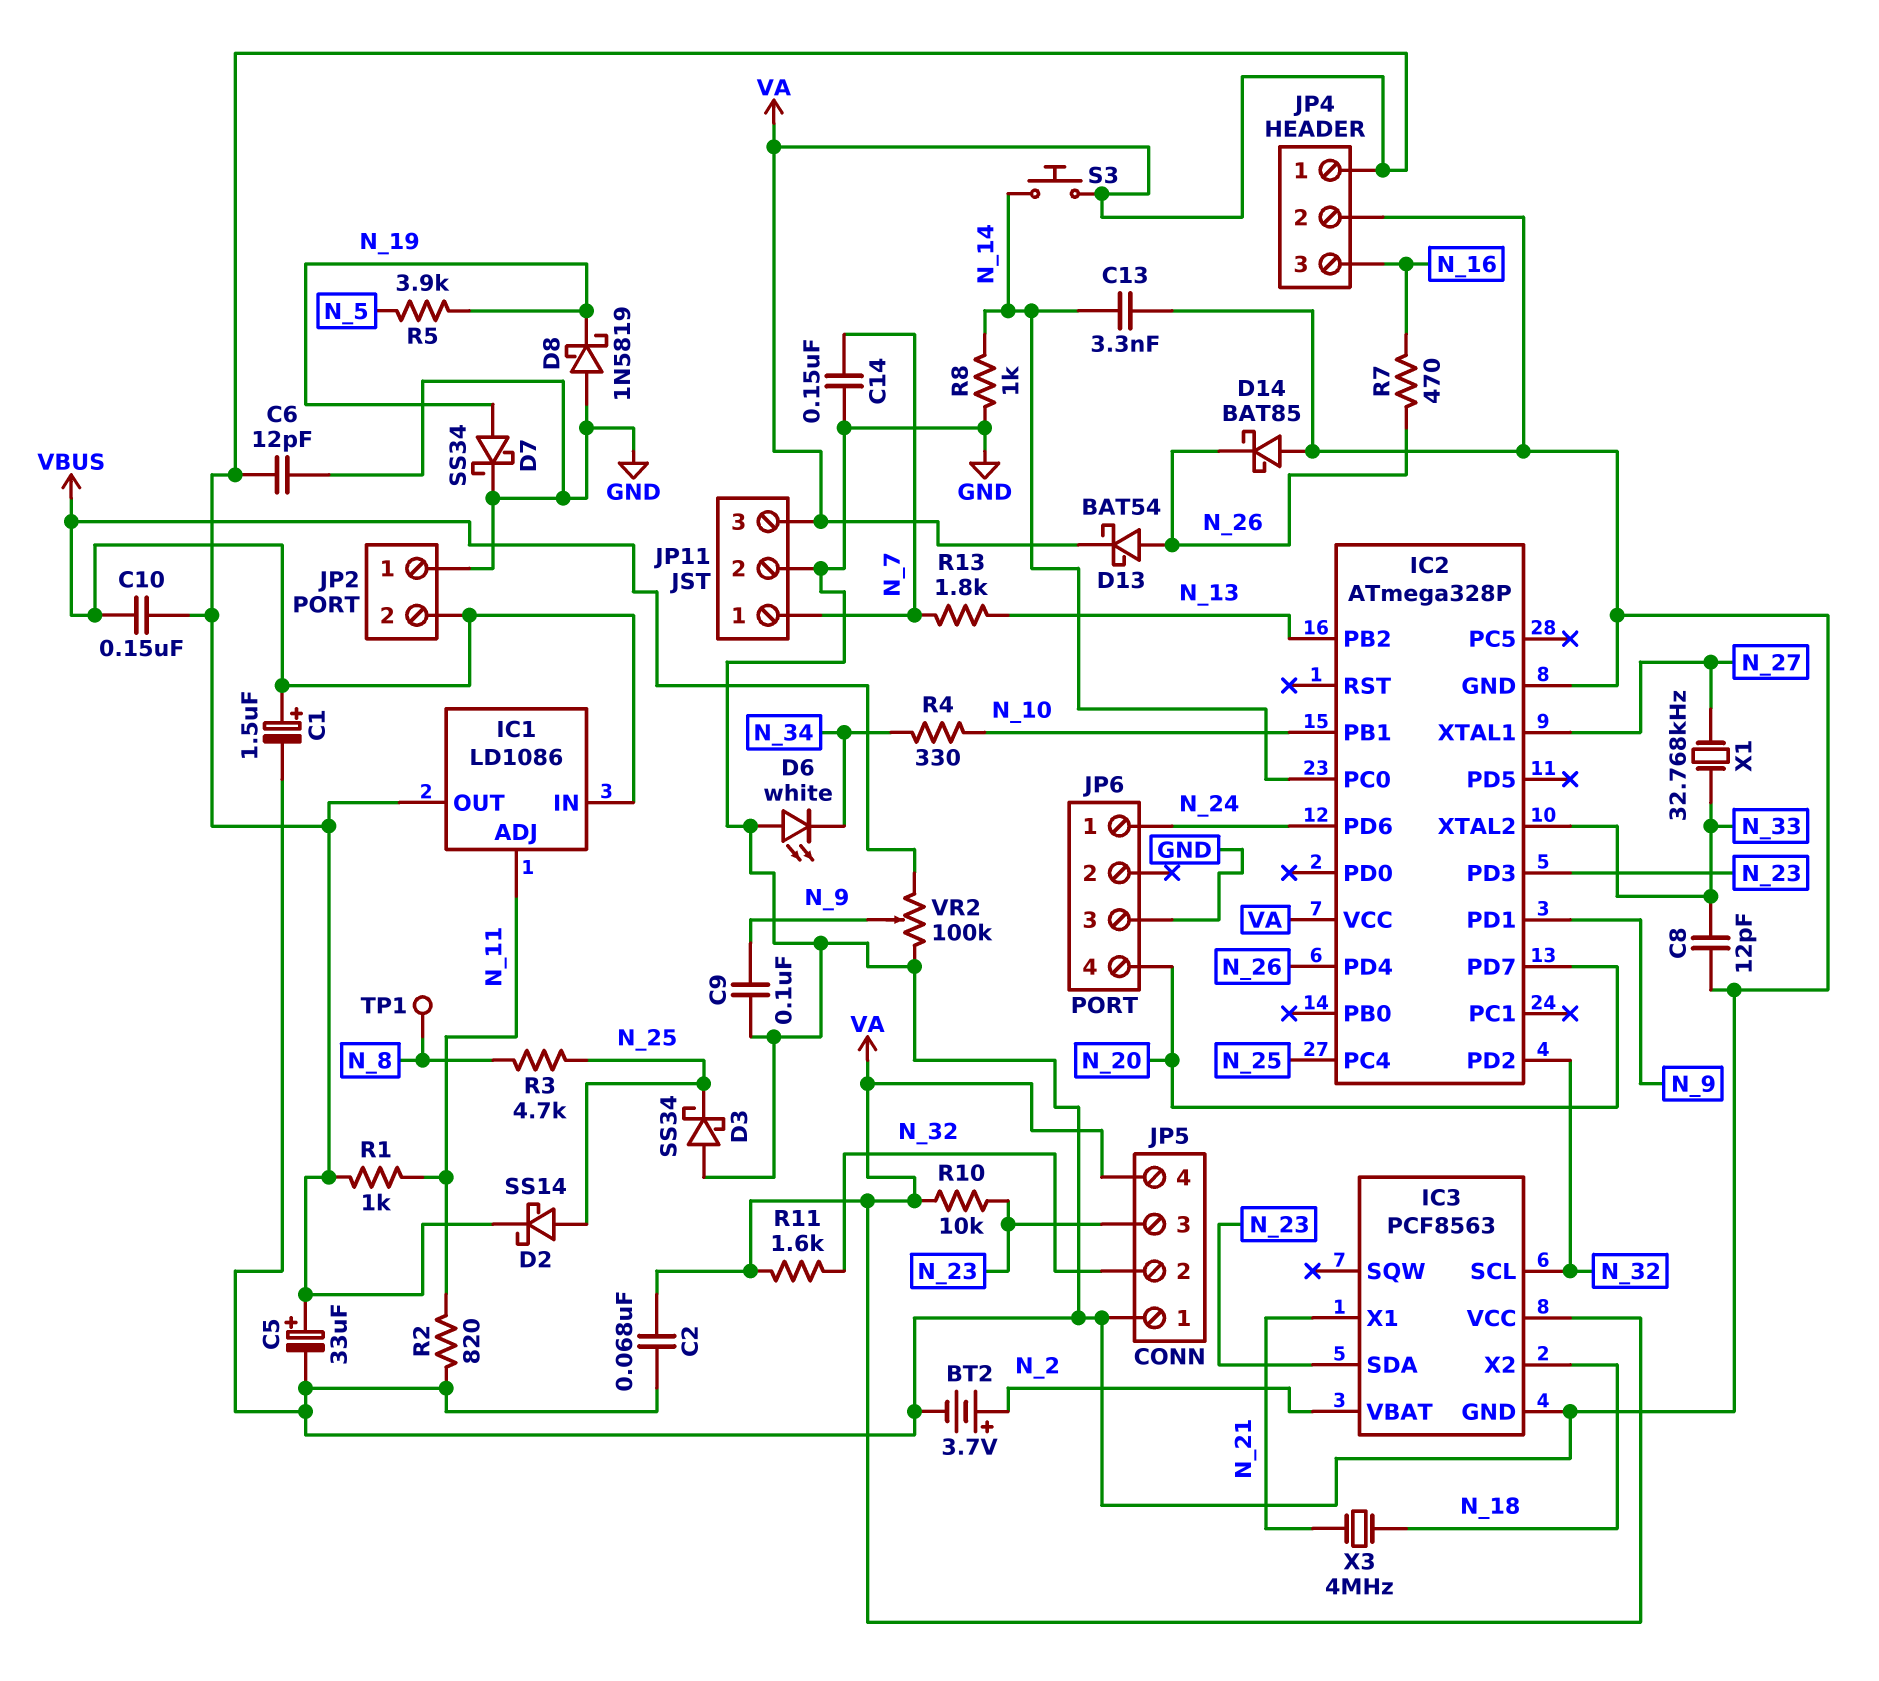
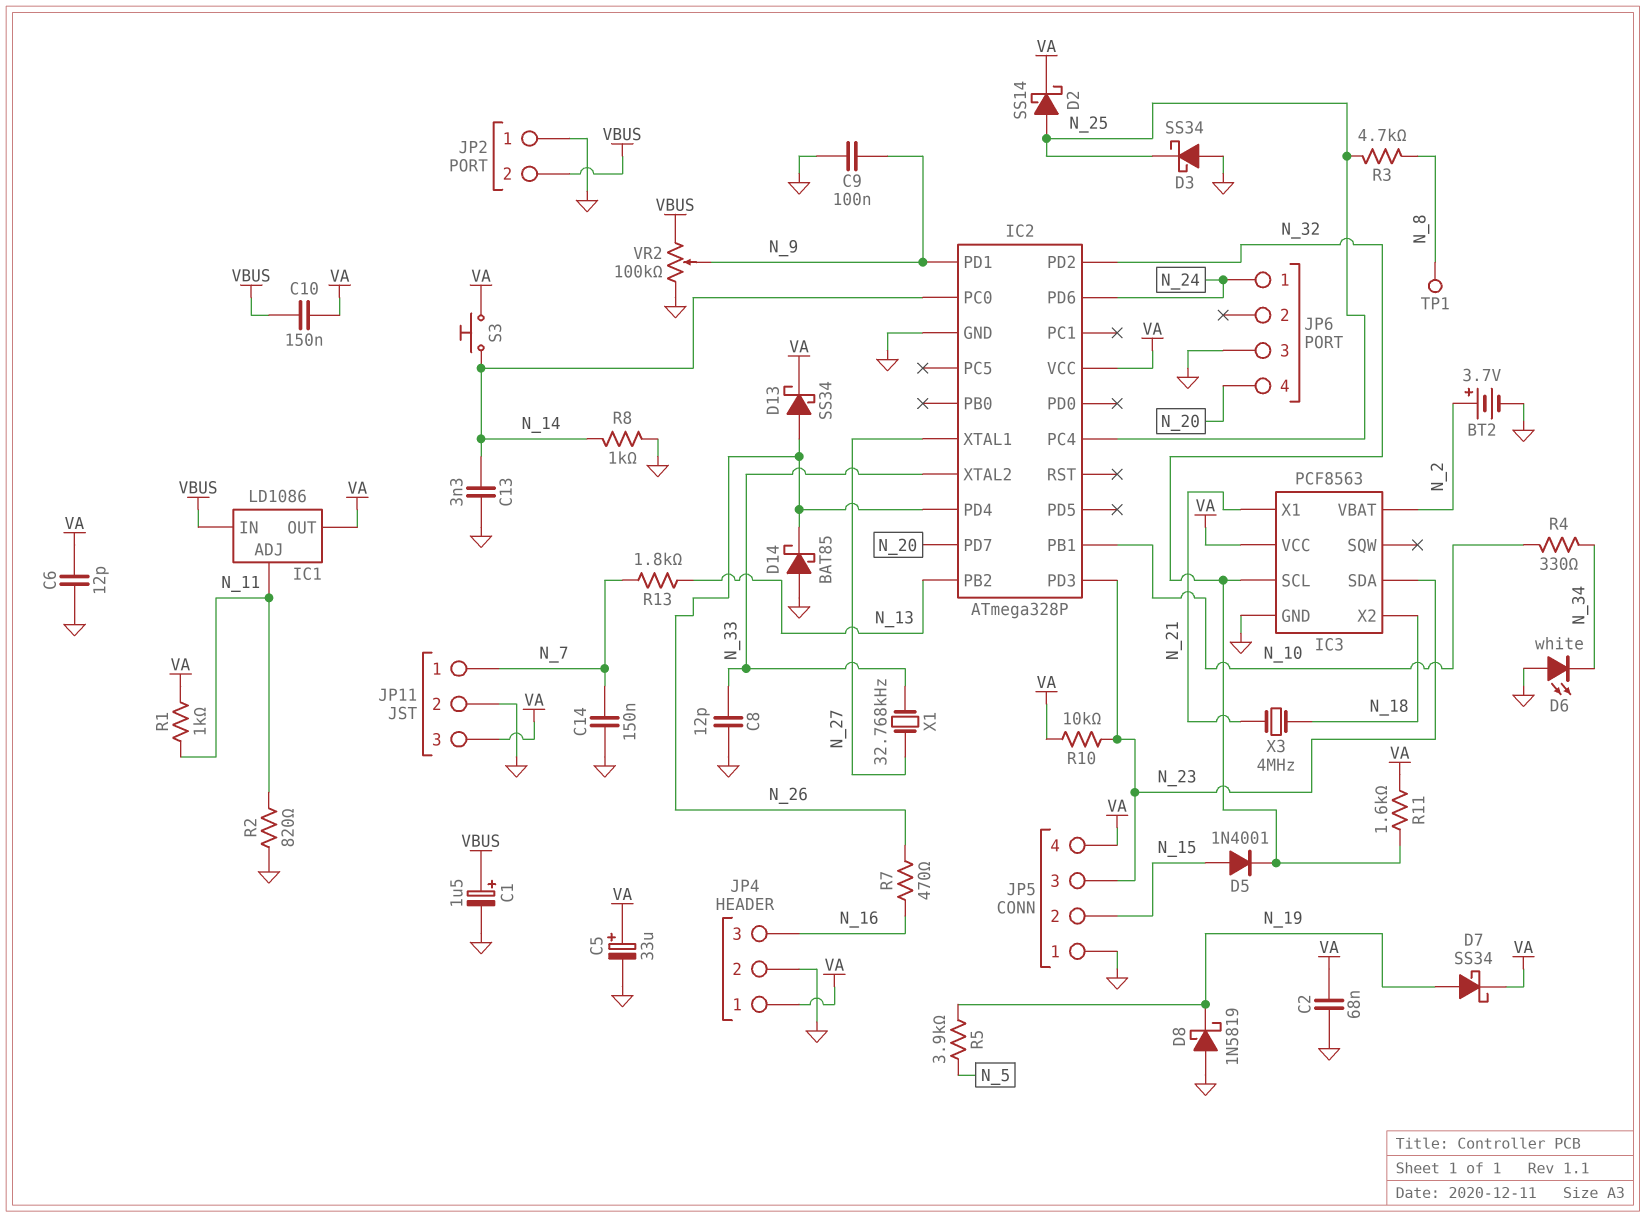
D5: none -> diode 1N4001 (A N_15, K N_32)
D7: schottky SS34 (A N_19, K GND) -> schottky SS34 (A N_19, K VA)
D13: schottky BAT54 (A N_26, K VA) -> schottky SS34 (A N_26, K VA)
JP5 pin 2: N_32 -> N_15

